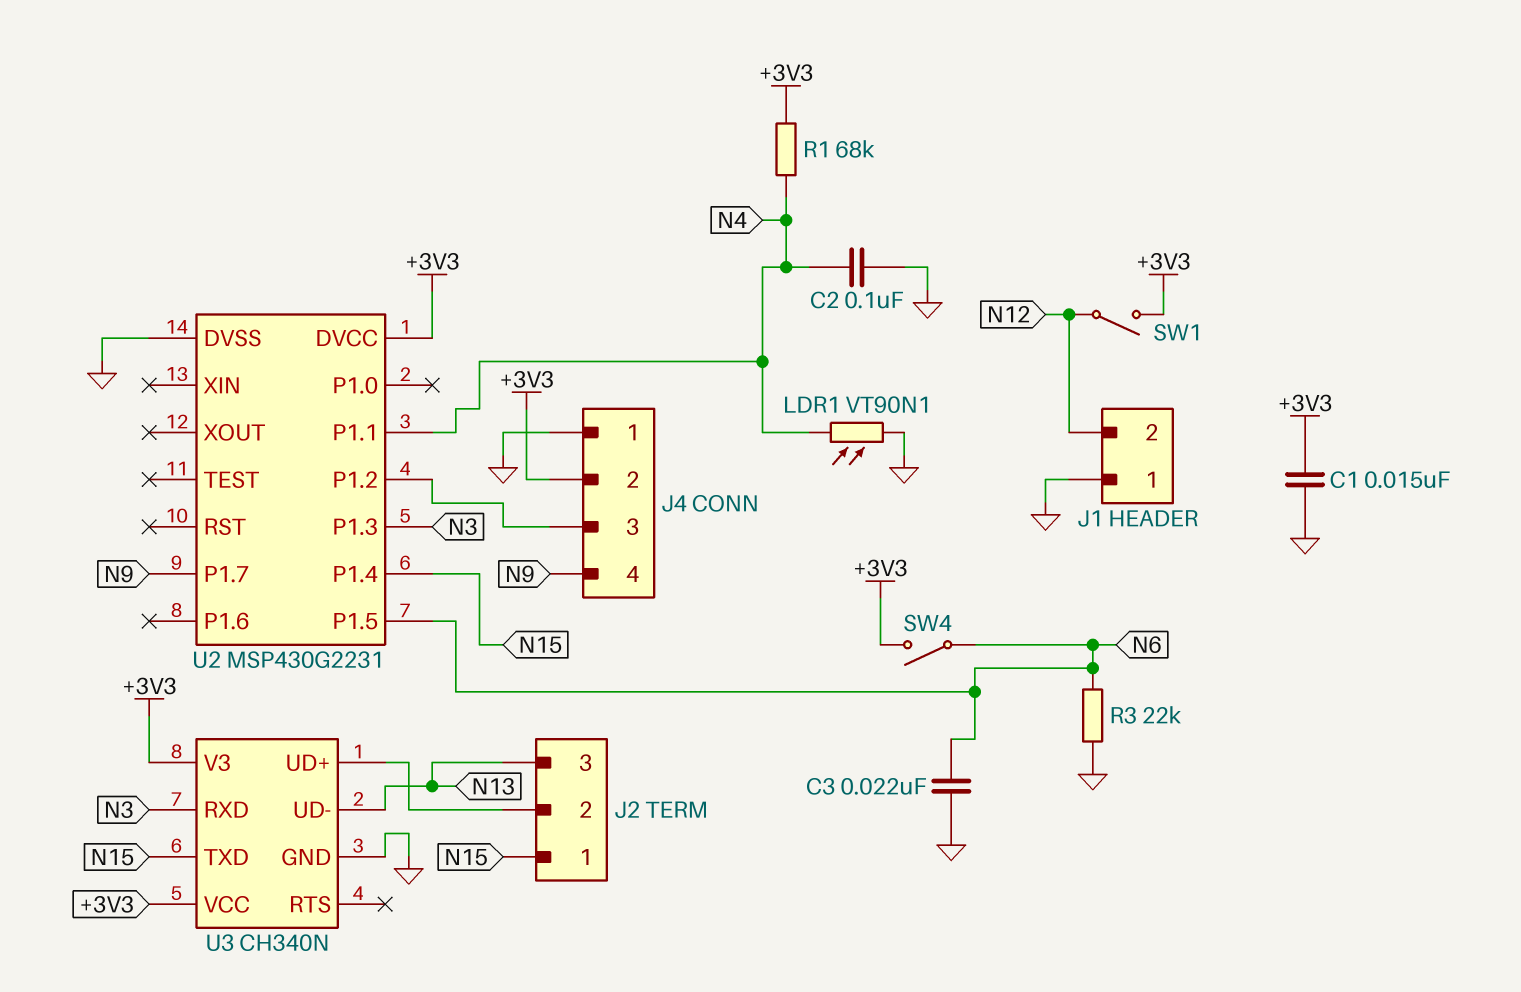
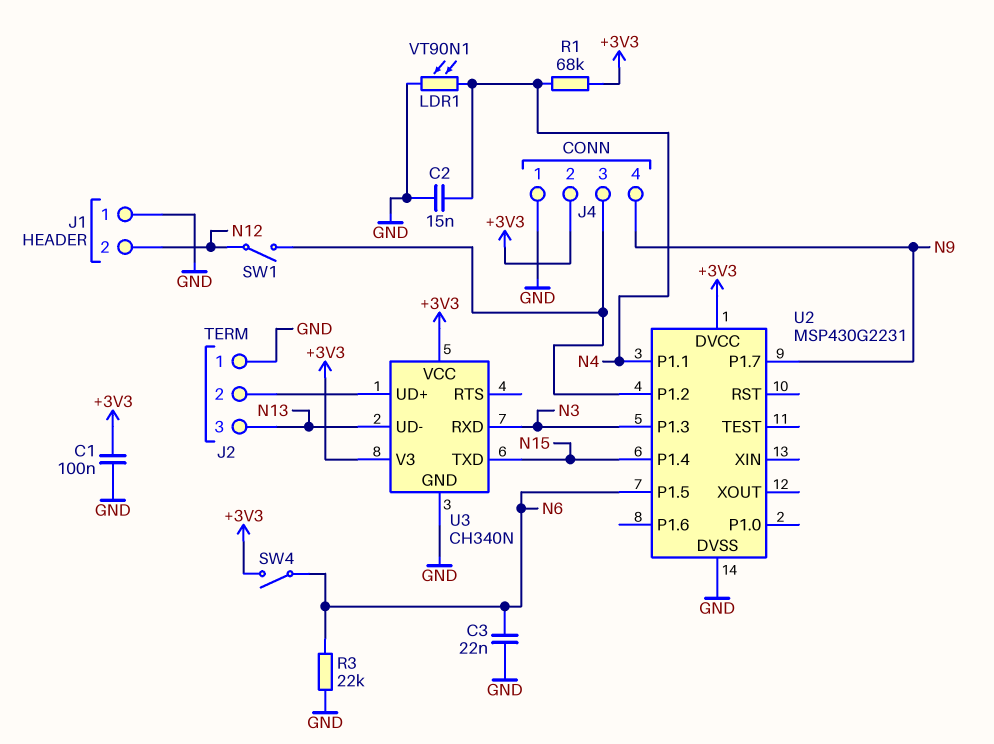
C1: 15nF (+3V3, GND) -> 100nF (+3V3, GND)
C2: 100nF (GND, N4) -> 15nF (GND, N4)
J2 pin 1: N15 -> GND
SW1: switch (+3V3, N12) -> switch (J4/3, N12)

